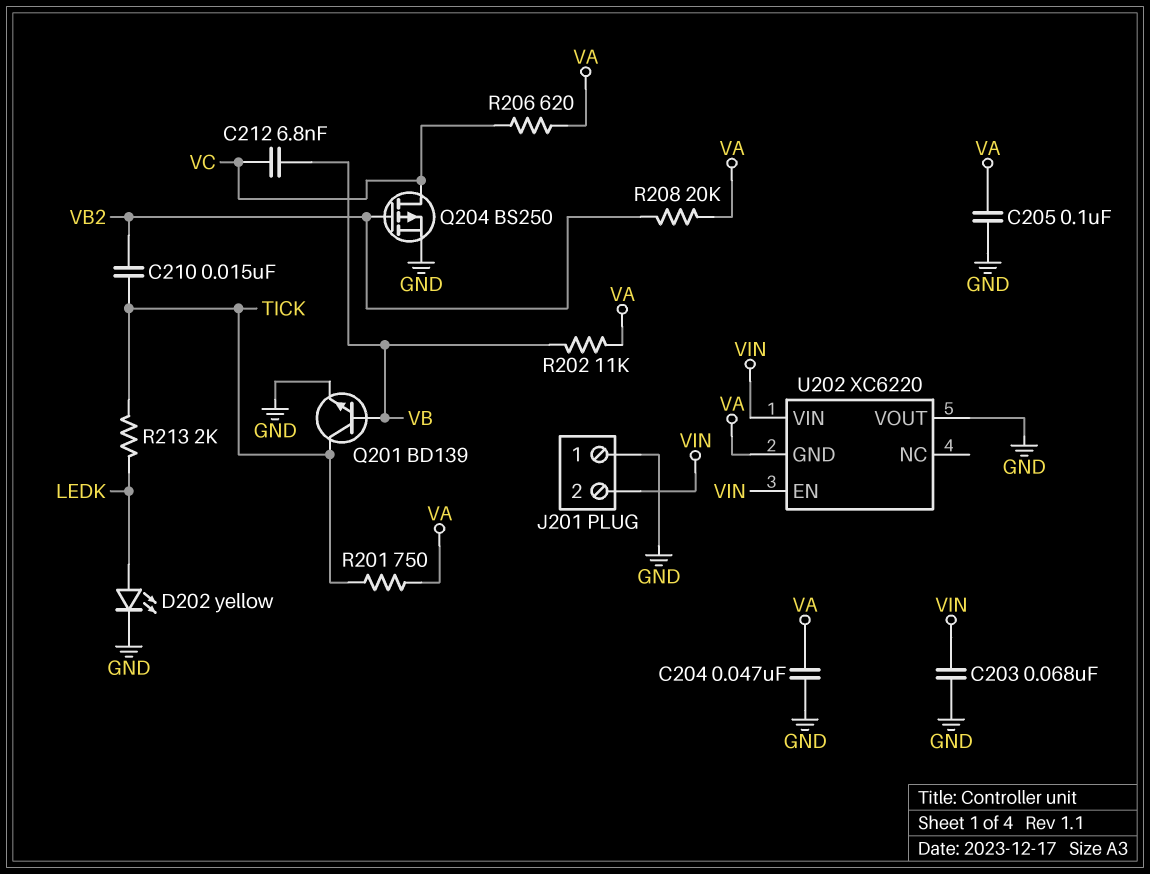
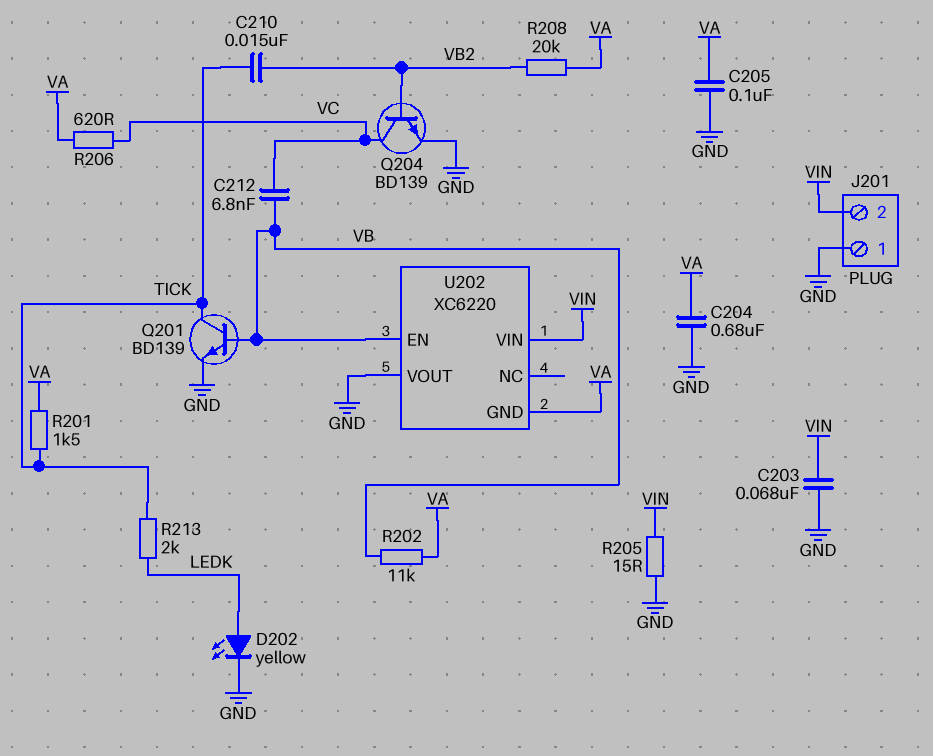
C204: 47nF (GND, VA) -> 680nF (GND, VA)
Q204: PMOS BS250 (G VB2, D VC, S GND) -> NPN BD139 (B VB2, C VC, E GND)
R201: 750 (TICK, VA) -> 1.5k (TICK, VA)
R205: none -> 15 (GND, VIN)
U202 pin EN: VIN -> VB

